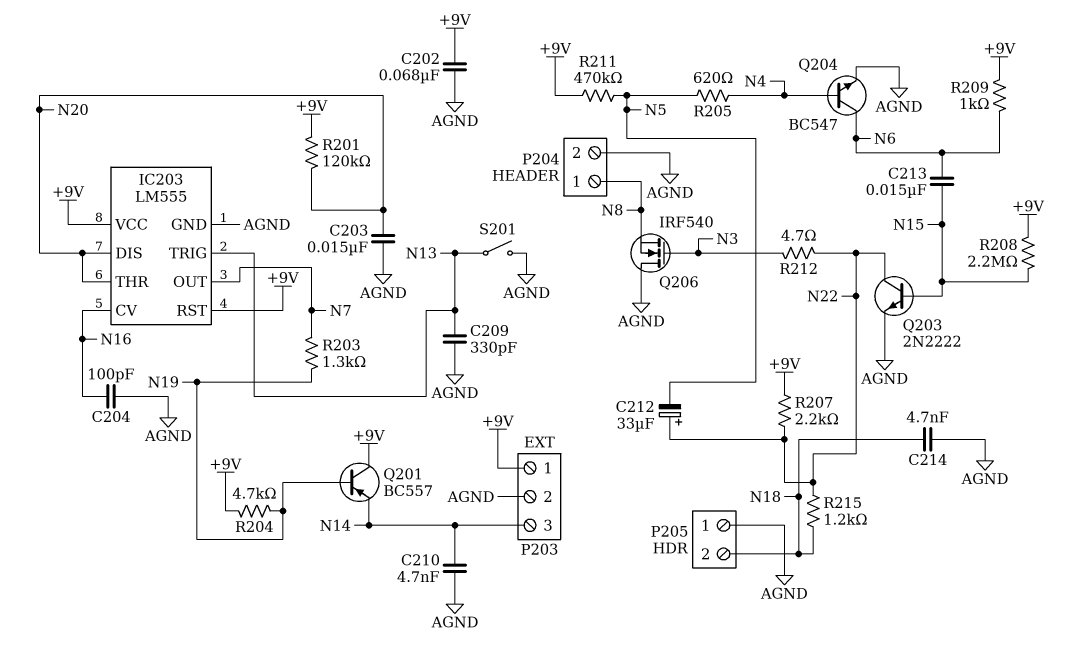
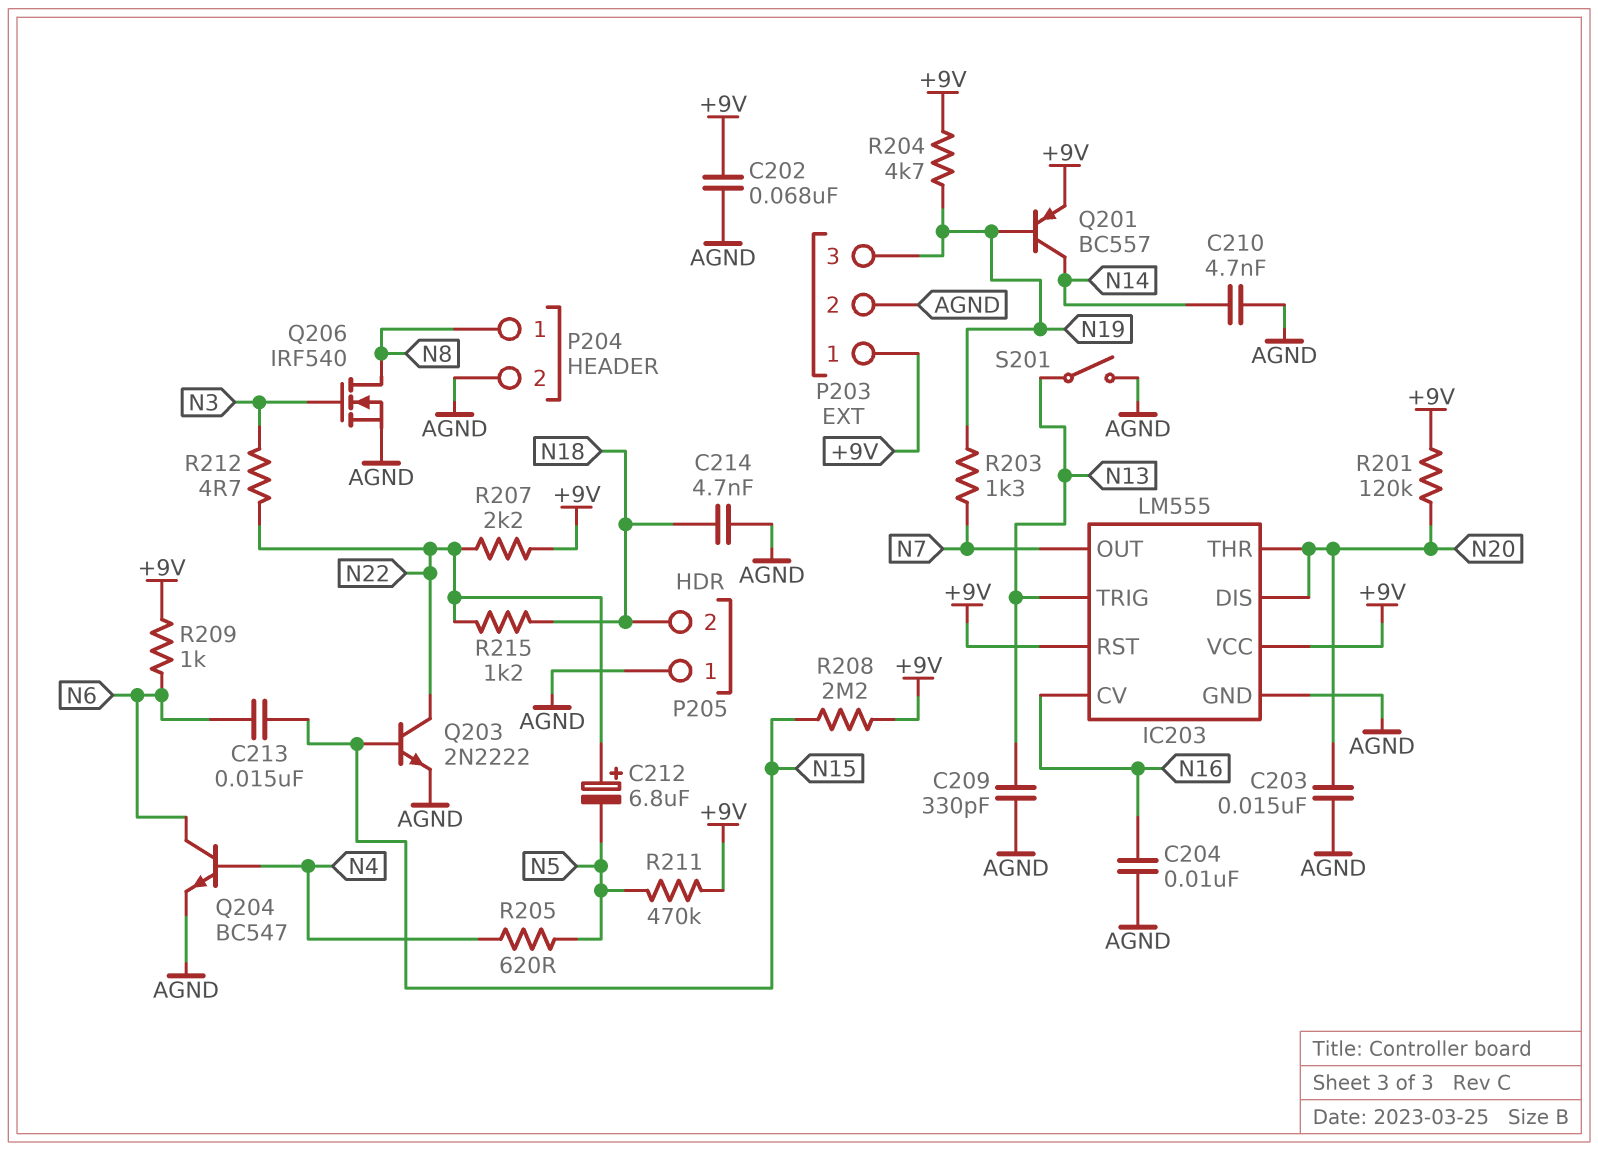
C204: 100pF (AGND, N16) -> 10nF (AGND, N16)
C212: 33uF (plus N22, minus N5) -> 6.8uF (plus N22, minus N5)
P203 pin 3: N14 -> N19
Q201: PNP BC557 (B N19, C +9V, E N14) -> PNP BC557 (B N19, C N14, E +9V)
Q206: NMOS IRF540 (G N3, D AGND, S N8) -> NMOS IRF540 (G N3, D N8, S AGND)

